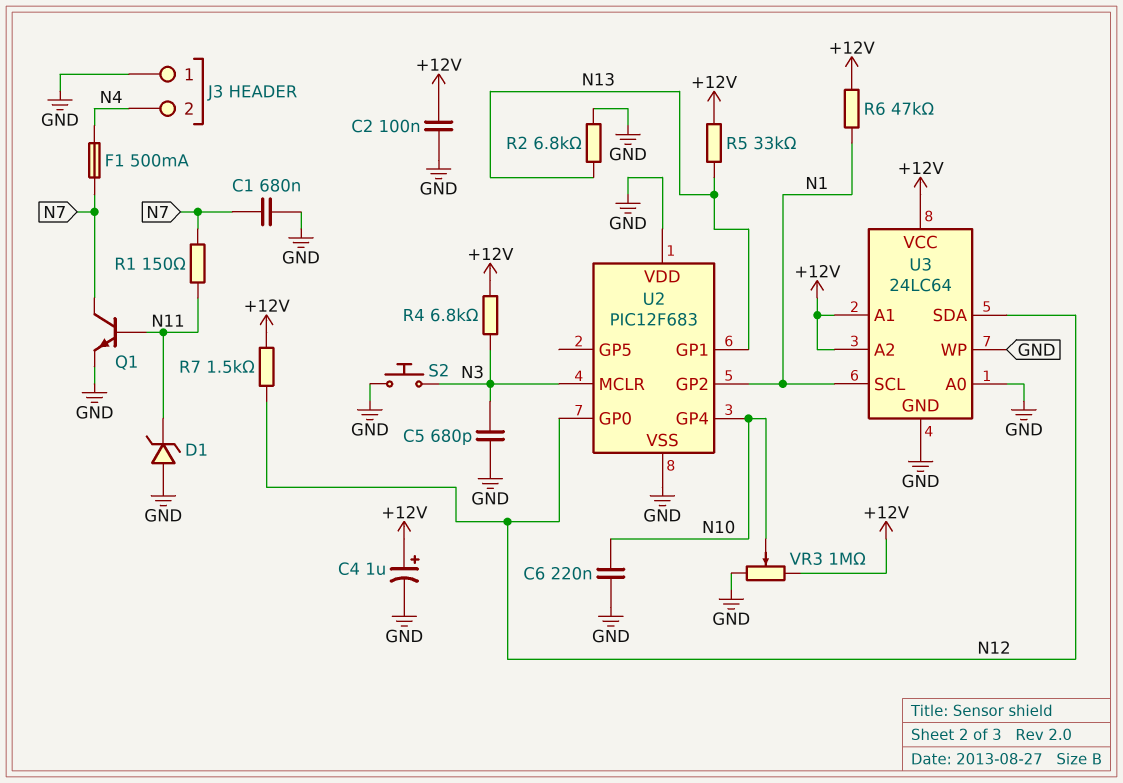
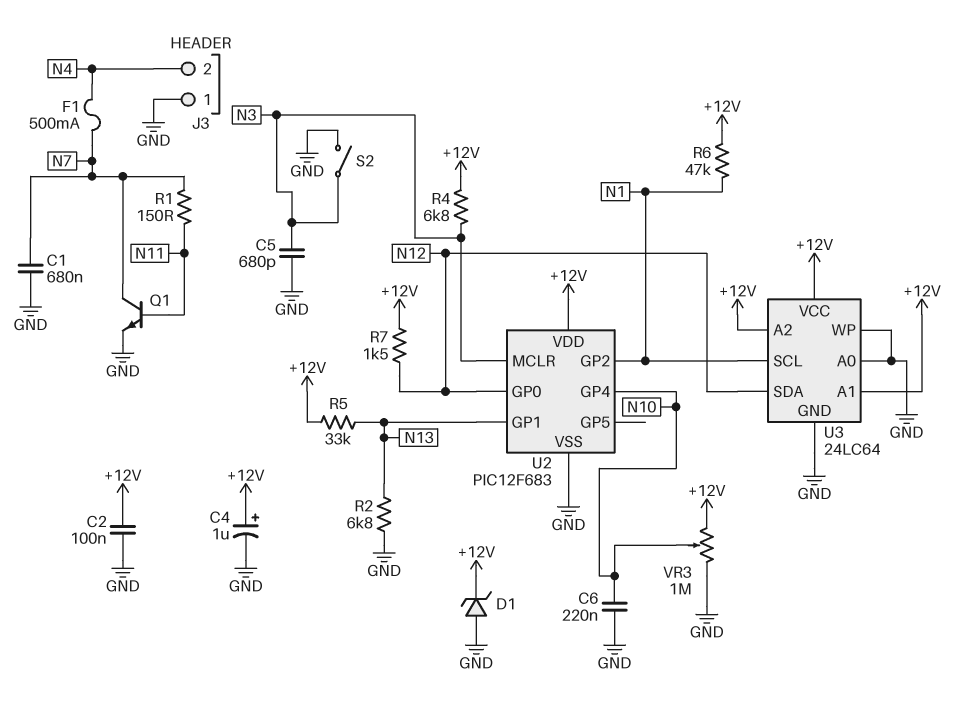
D1: zener (A GND, K N11) -> zener (A GND, K +12V)
S2: button (GND, N3) -> switch (GND, N3)
U2 pin VDD: GND -> +12V

